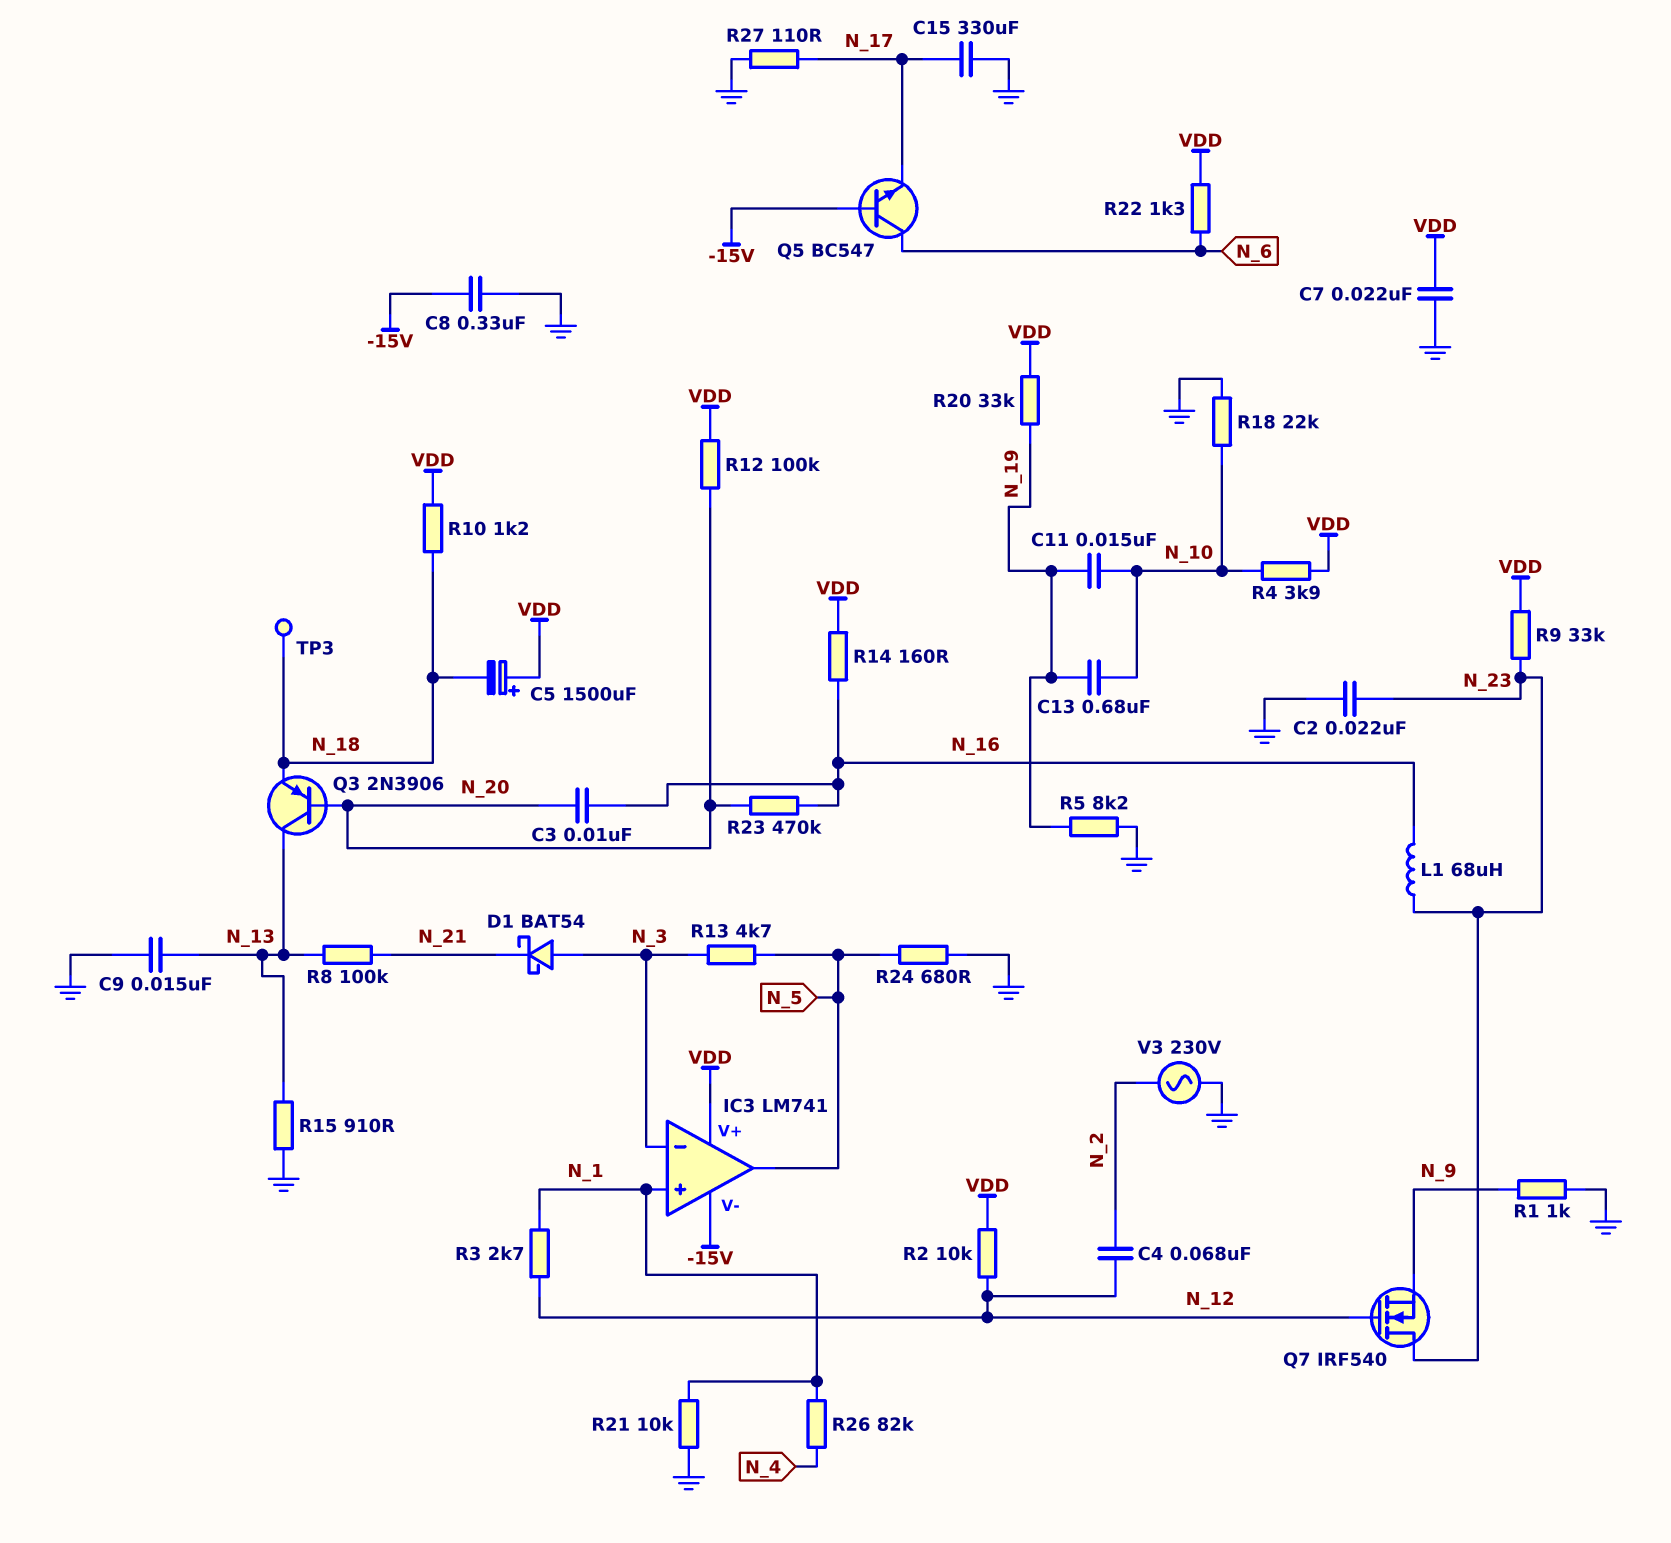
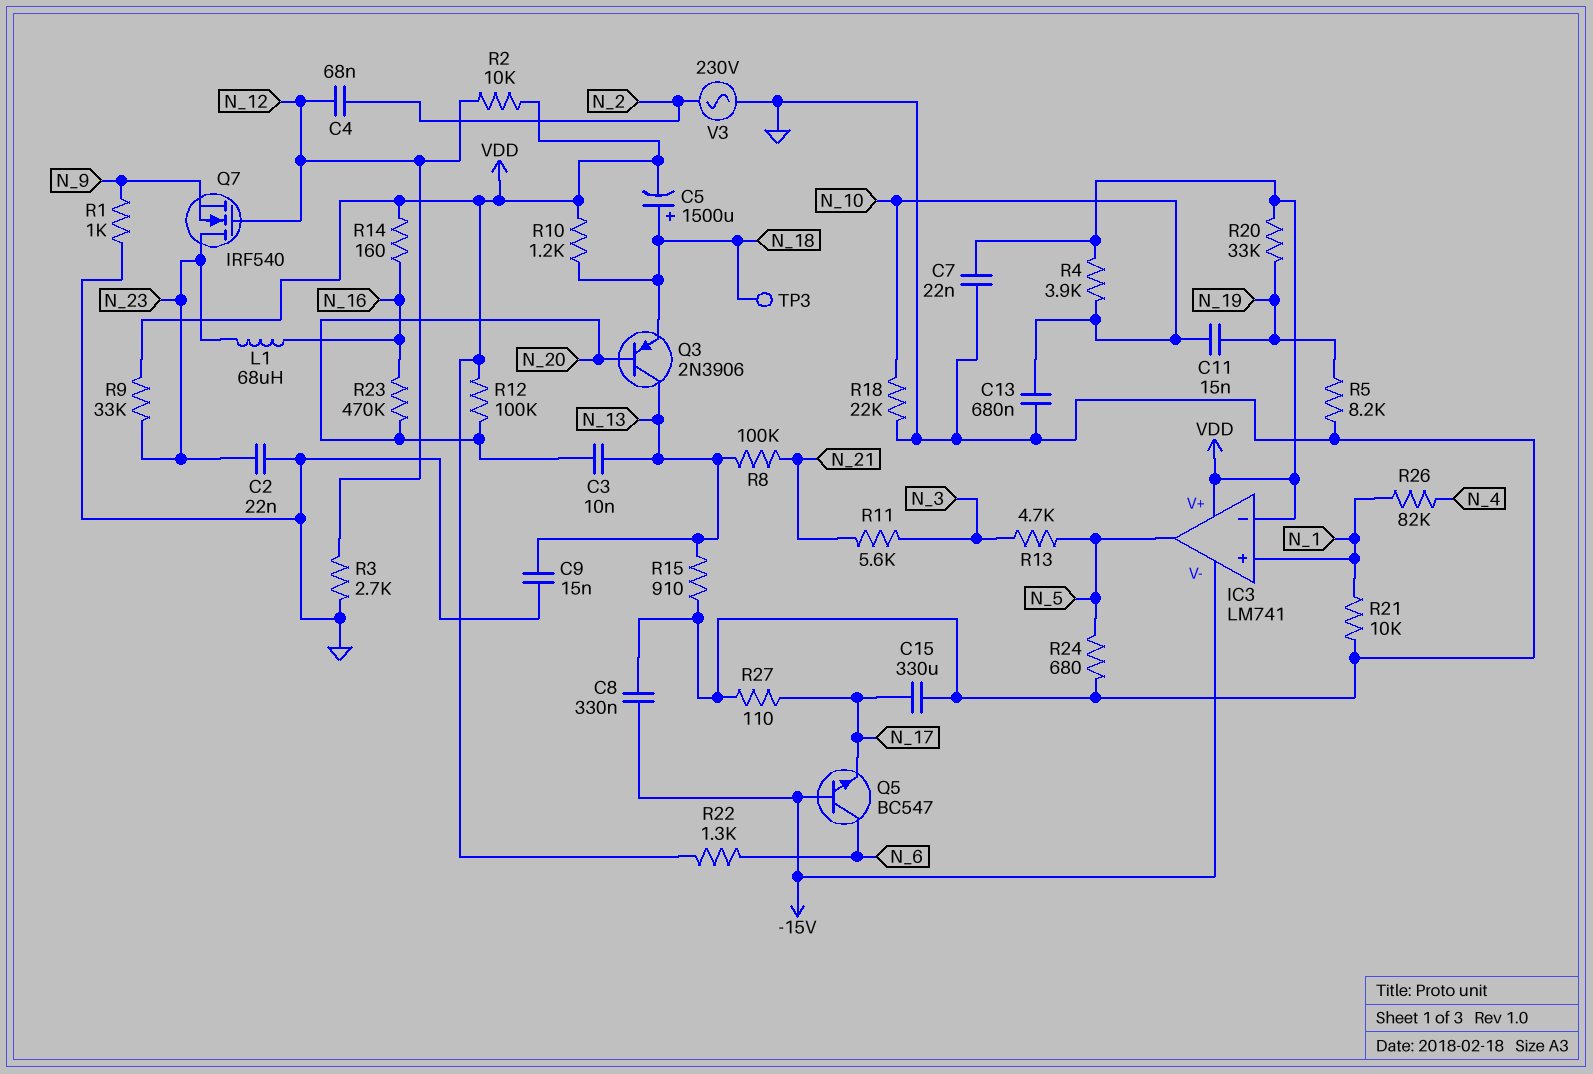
C3: 10nF (N_16, N_20) -> 10nF (N_13, N_20)
C5: 1500uF (plus VDD, minus N_18) -> 1500uF (plus N_18, minus VDD)
C13: 680nF (N_10, N_19) -> 680nF (GND, N_10)
D1: schottky BAT54 (A N_3, K N_21) -> none
IC3 pin in-: N_3 -> VDD
R3: 2.7k (N_1, N_12) -> 2.7k (GND, N_12)
R11: none -> 5.6k (N_3, N_21)

